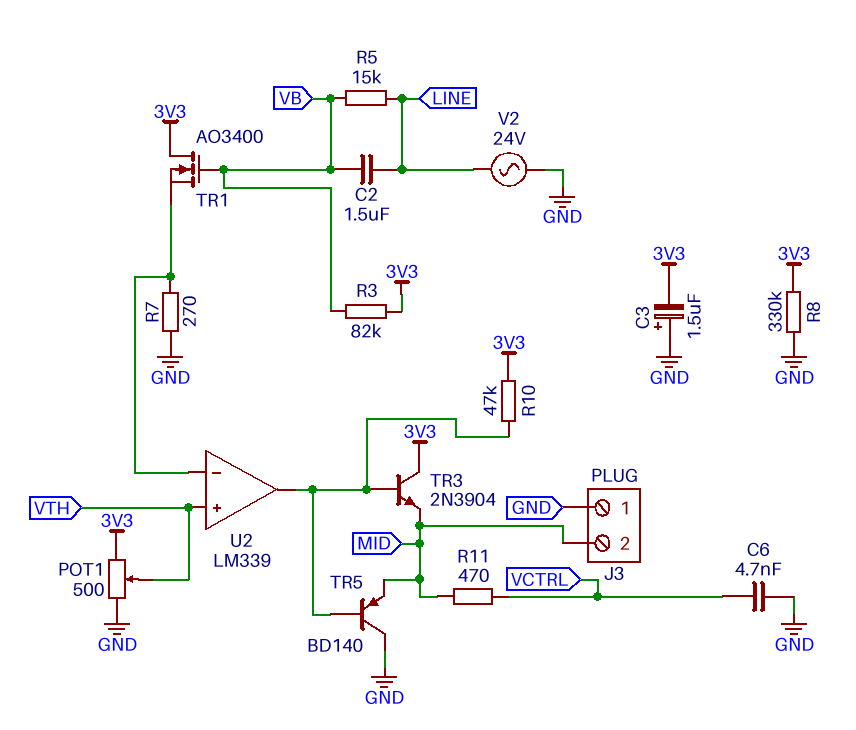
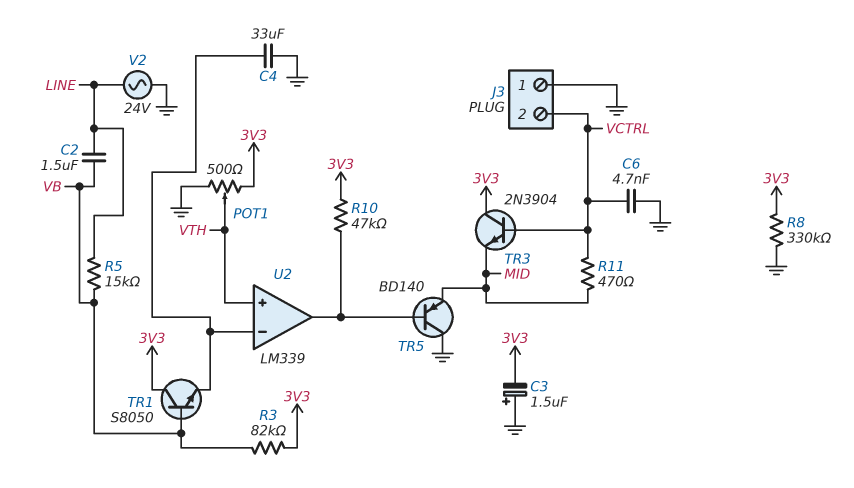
C4: none -> 33uF (GND, U2/in-)
J3 pin 2: MID -> VCTRL
R7: 270 (GND, U2/in-) -> none
TR1: NMOS AO3400 (G VB, D 3V3, S U2/in-) -> NPN S8050 (B VB, C 3V3, E U2/in-)
TR3: NPN 2N3904 (B U2/out, C 3V3, E MID) -> NPN 2N3904 (B VCTRL, C 3V3, E MID)

